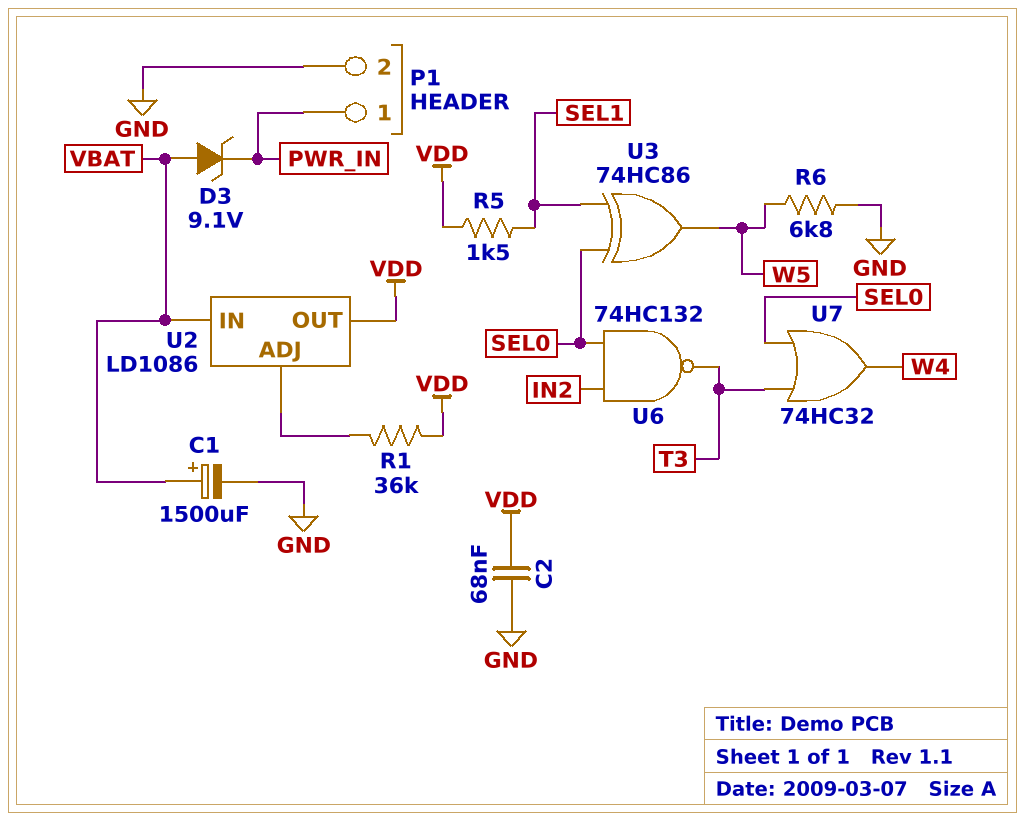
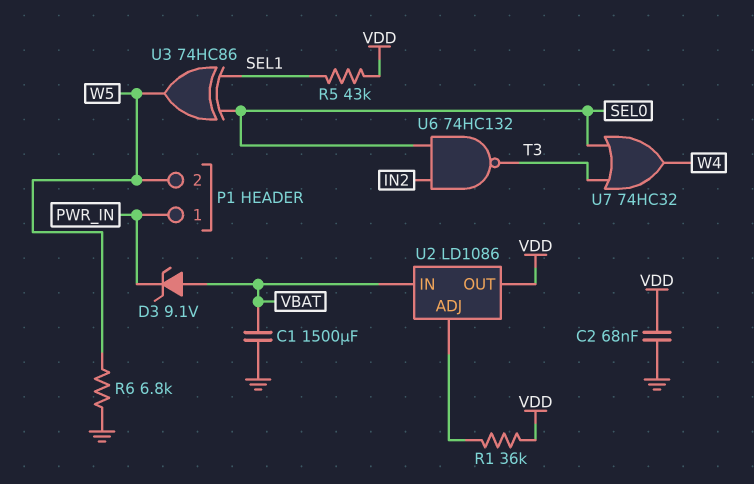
C1: 1500uF (plus VBAT, minus GND) -> 1500uF (GND, VBAT)
P1 pin 2: GND -> W5
R5: 1.5k (SEL1, VDD) -> 43k (SEL1, VDD)

